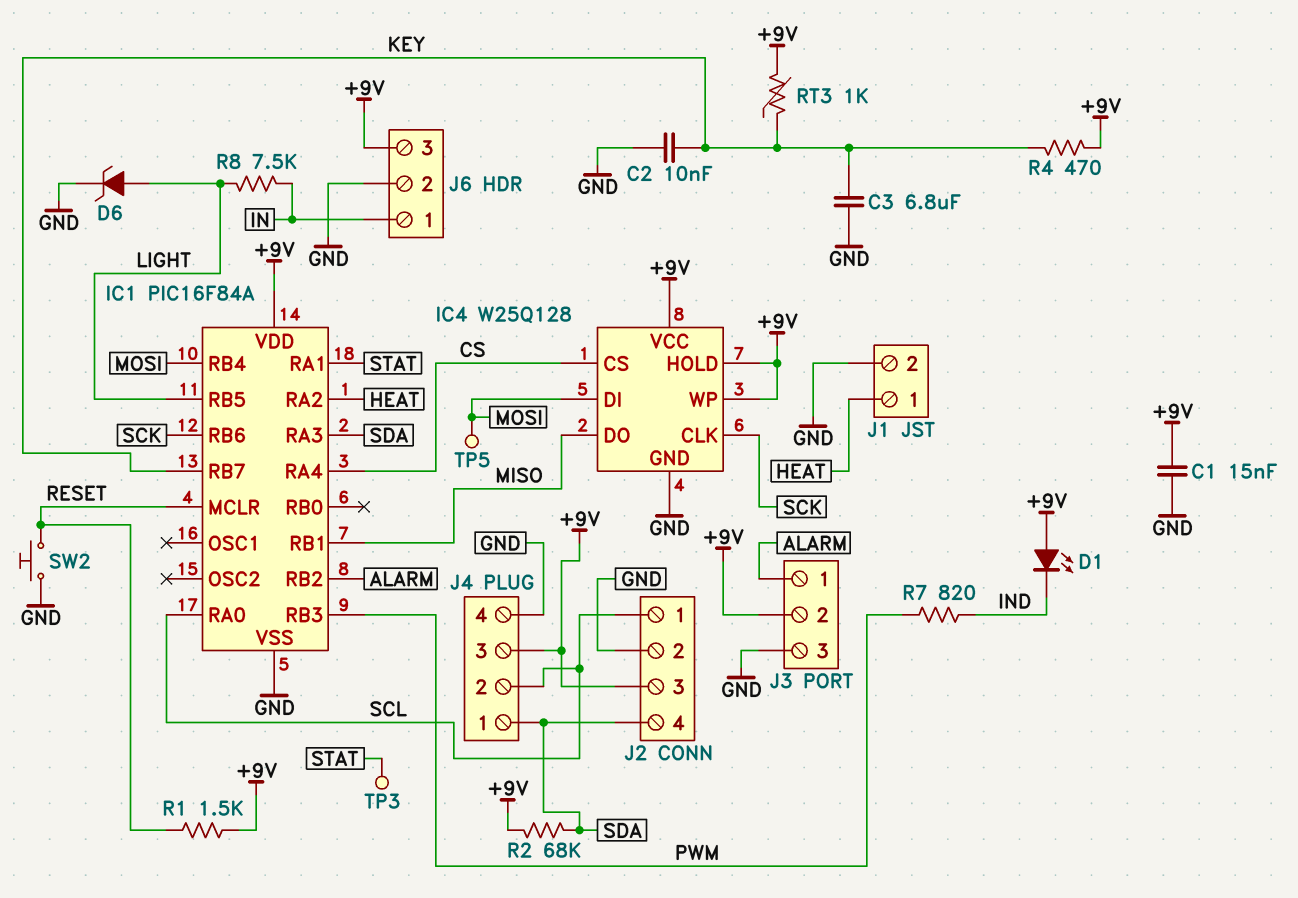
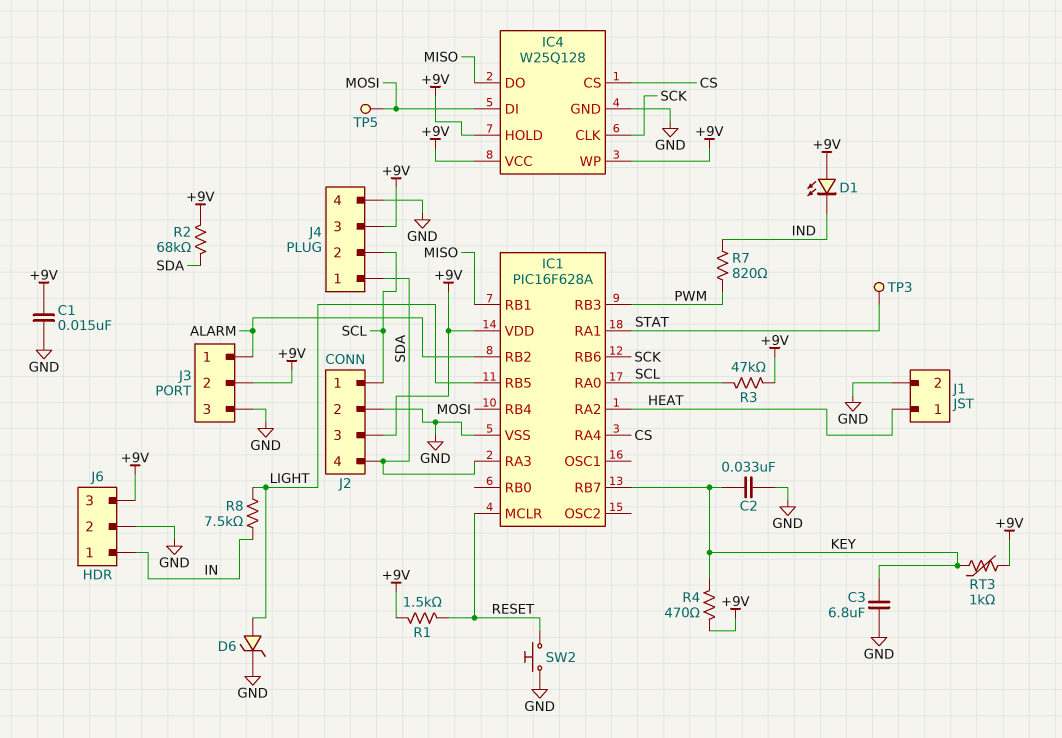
C2: 10nF (GND, KEY) -> 33nF (GND, KEY)
IC1: PIC16F84A -> PIC16F628A
R3: none -> 47k (+9V, SCL)

